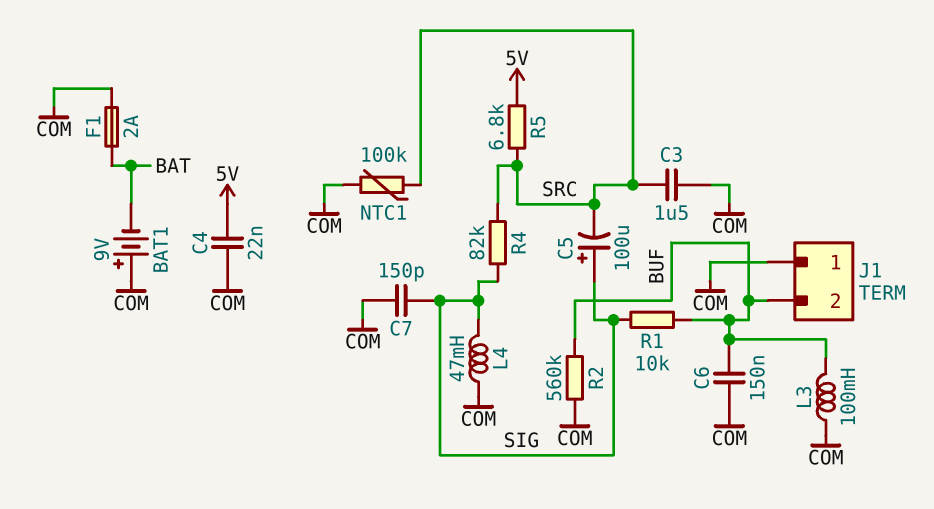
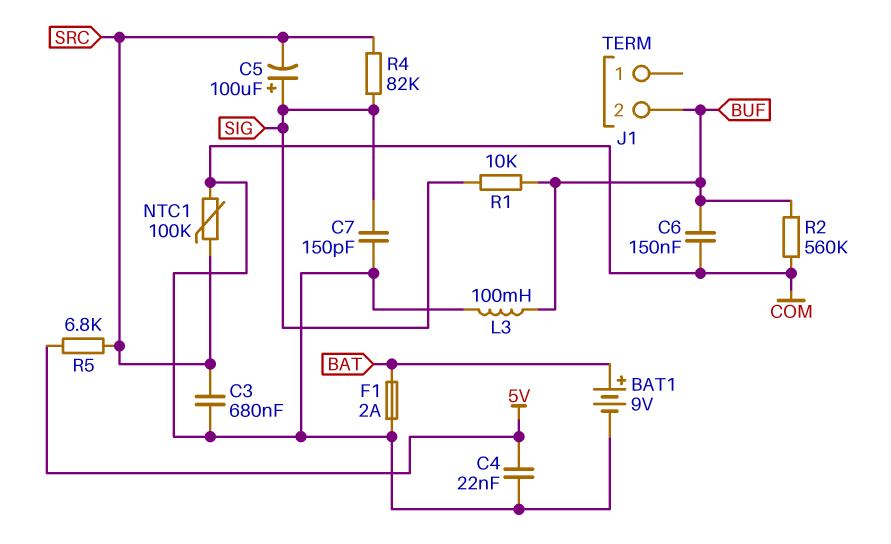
BAT1: 9V (plus COM, minus BAT) -> 9V (plus BAT, minus COM)
C3: 1.5uF (COM, SRC) -> 680nF (COM, SRC)
J1 pin 1: COM -> none
L4: 47mH (COM, SIG) -> none

